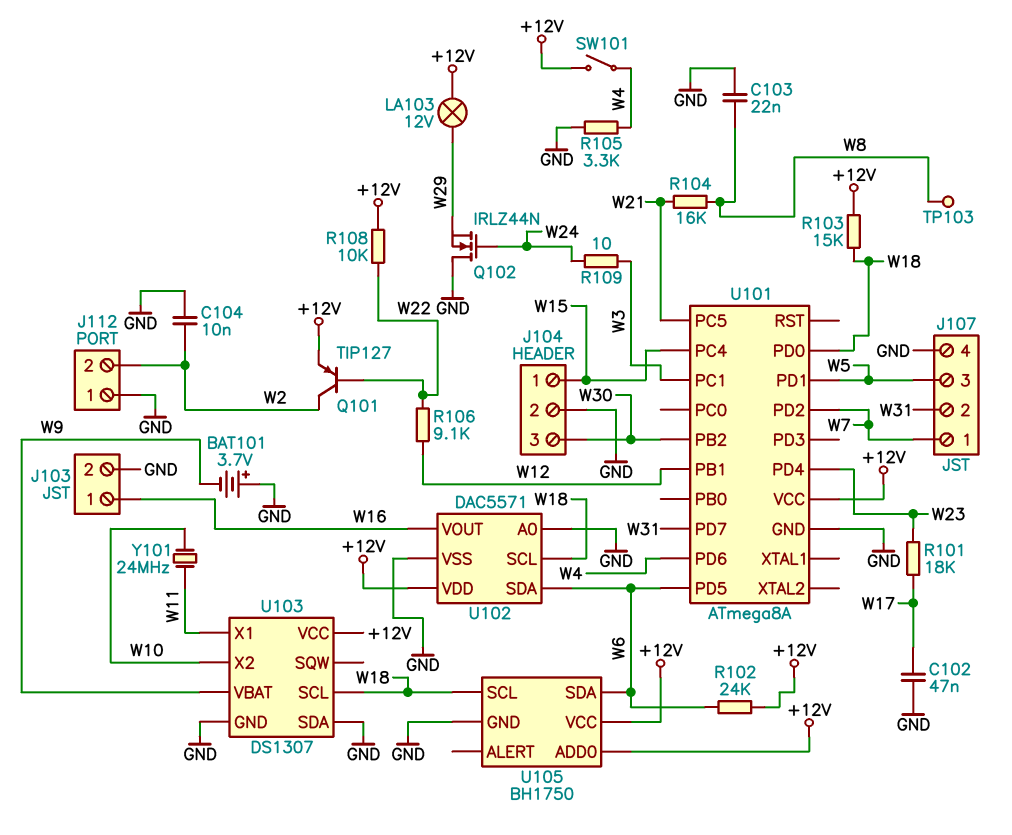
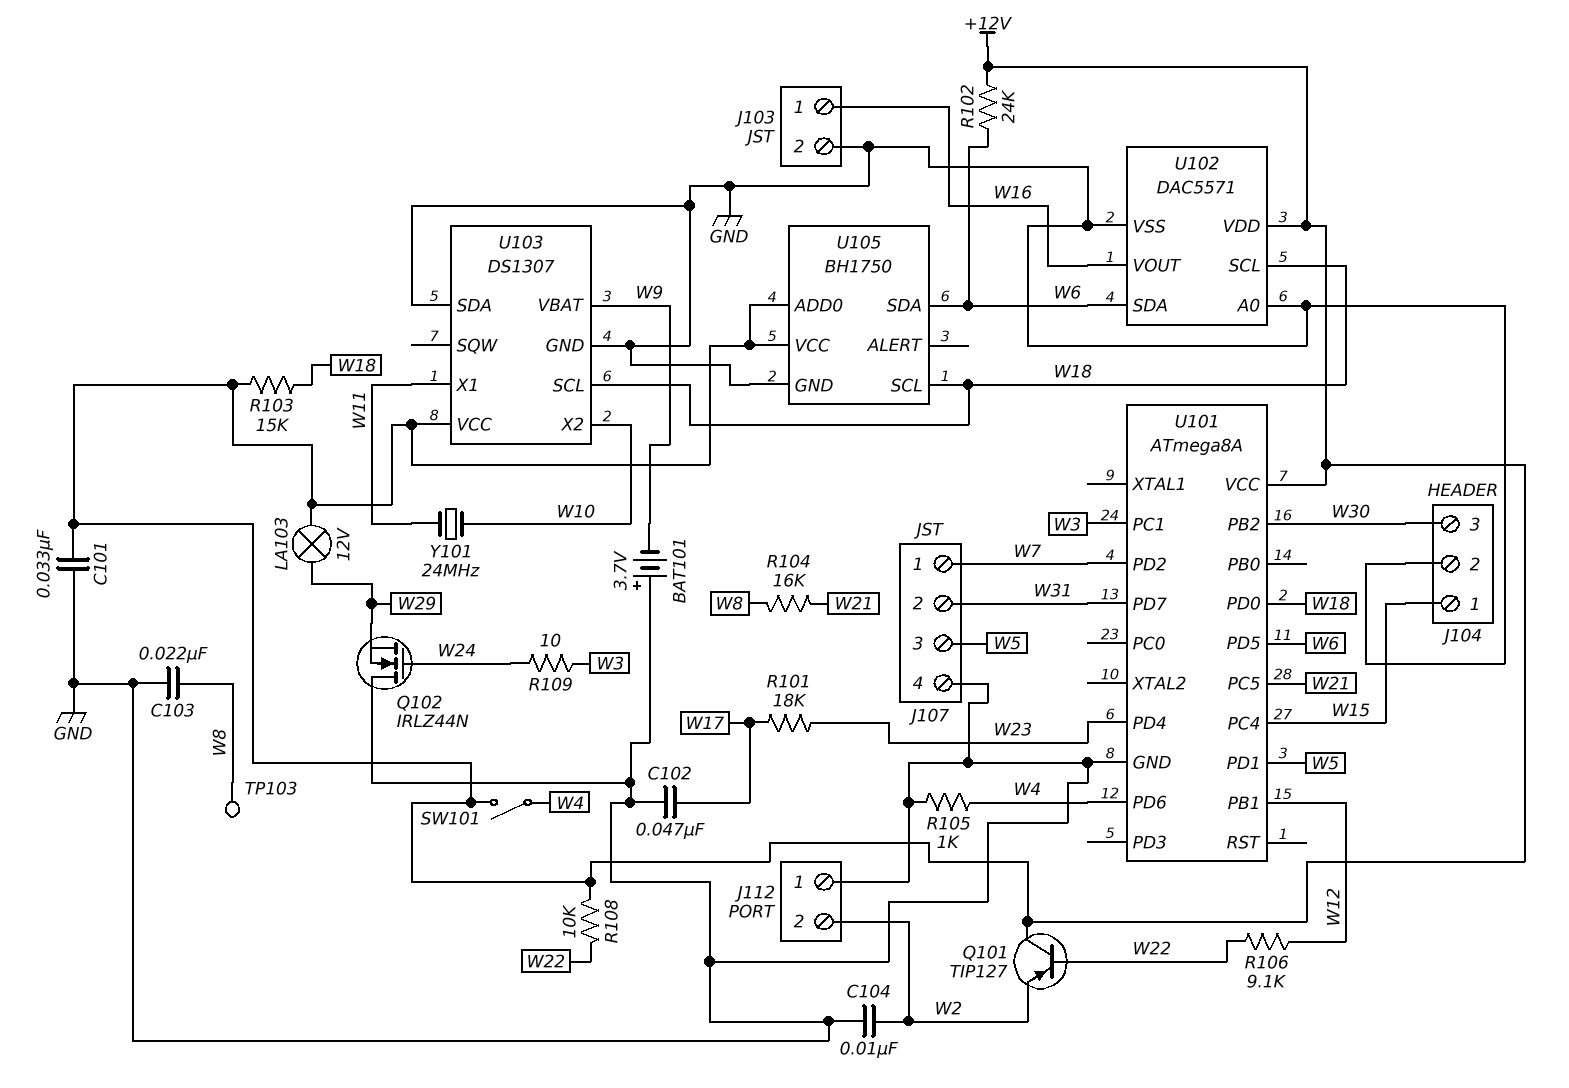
C101: none -> 33nF (+12V, GND)
Q101: PNP TIP127 (B W22, C W2, E +12V) -> PNP TIP127 (B W22, C +12V, E W2)
R105: 3.3k (GND, W4) -> 1k (GND, W4)

